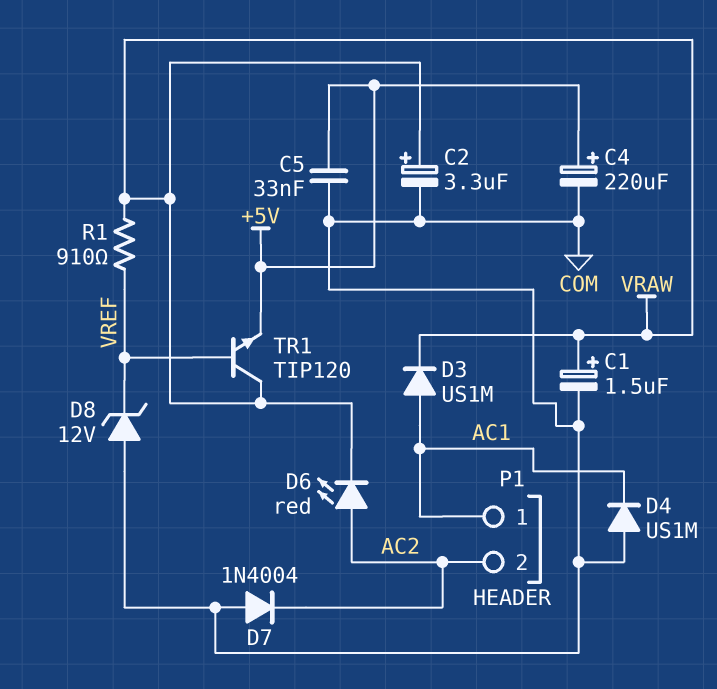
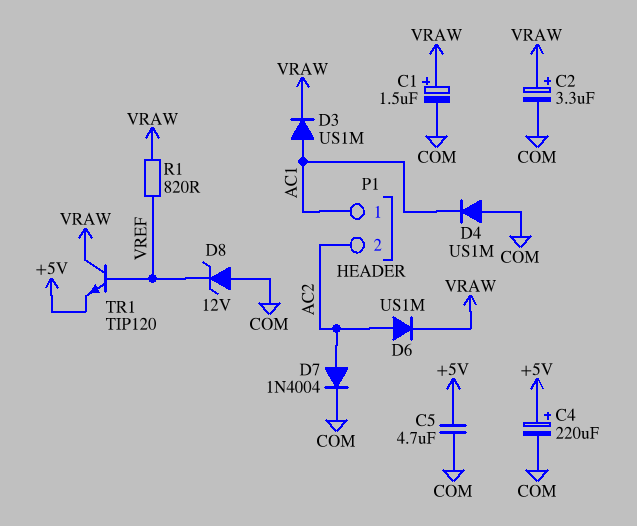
C5: 33nF (+5V, COM) -> 4.7uF (+5V, COM)
D6: LED red (A AC2, K VRAW) -> diode US1M (A AC2, K VRAW)
D7: diode 1N4004 (A COM, K AC2) -> diode 1N4004 (A AC2, K COM)
R1: 910 (VRAW, VREF) -> 820 (VRAW, VREF)

